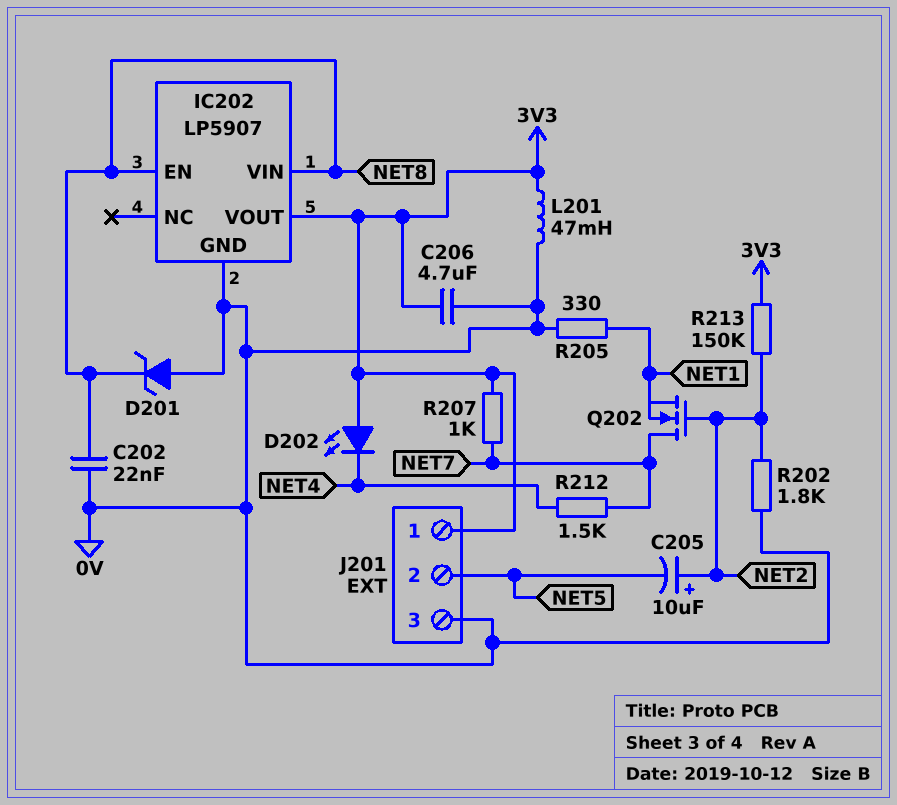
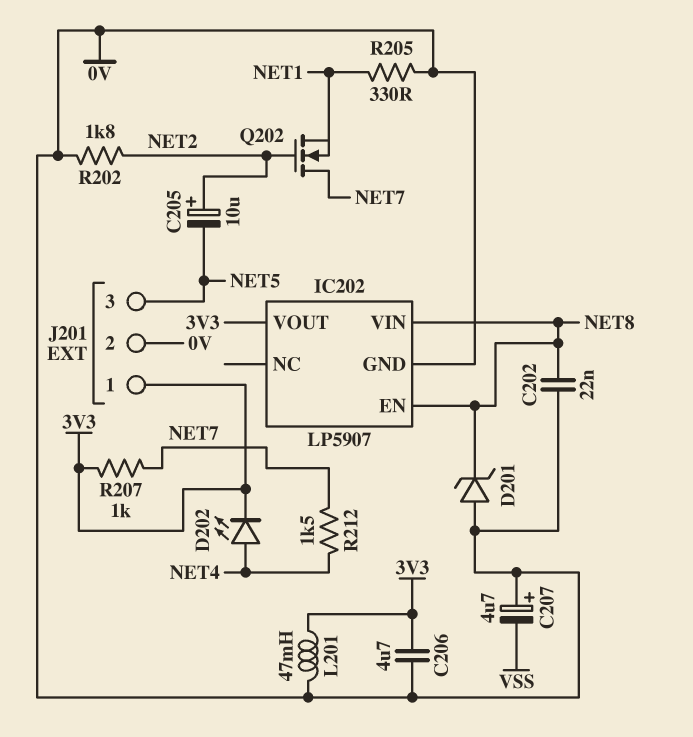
C207: none -> 4.7uF (plus 0V, minus VSS)
D202: LED (A 3V3, K NET4) -> LED (A NET4, K 3V3)
J201 pin 2: NET5 -> 0V
J201 pin 3: 0V -> NET5
R213: 150k (3V3, NET2) -> none

